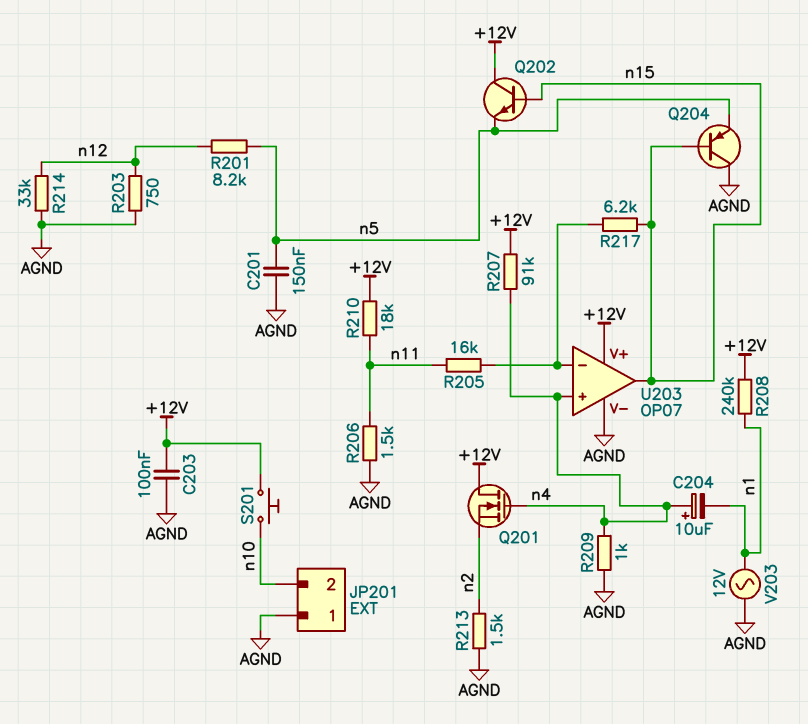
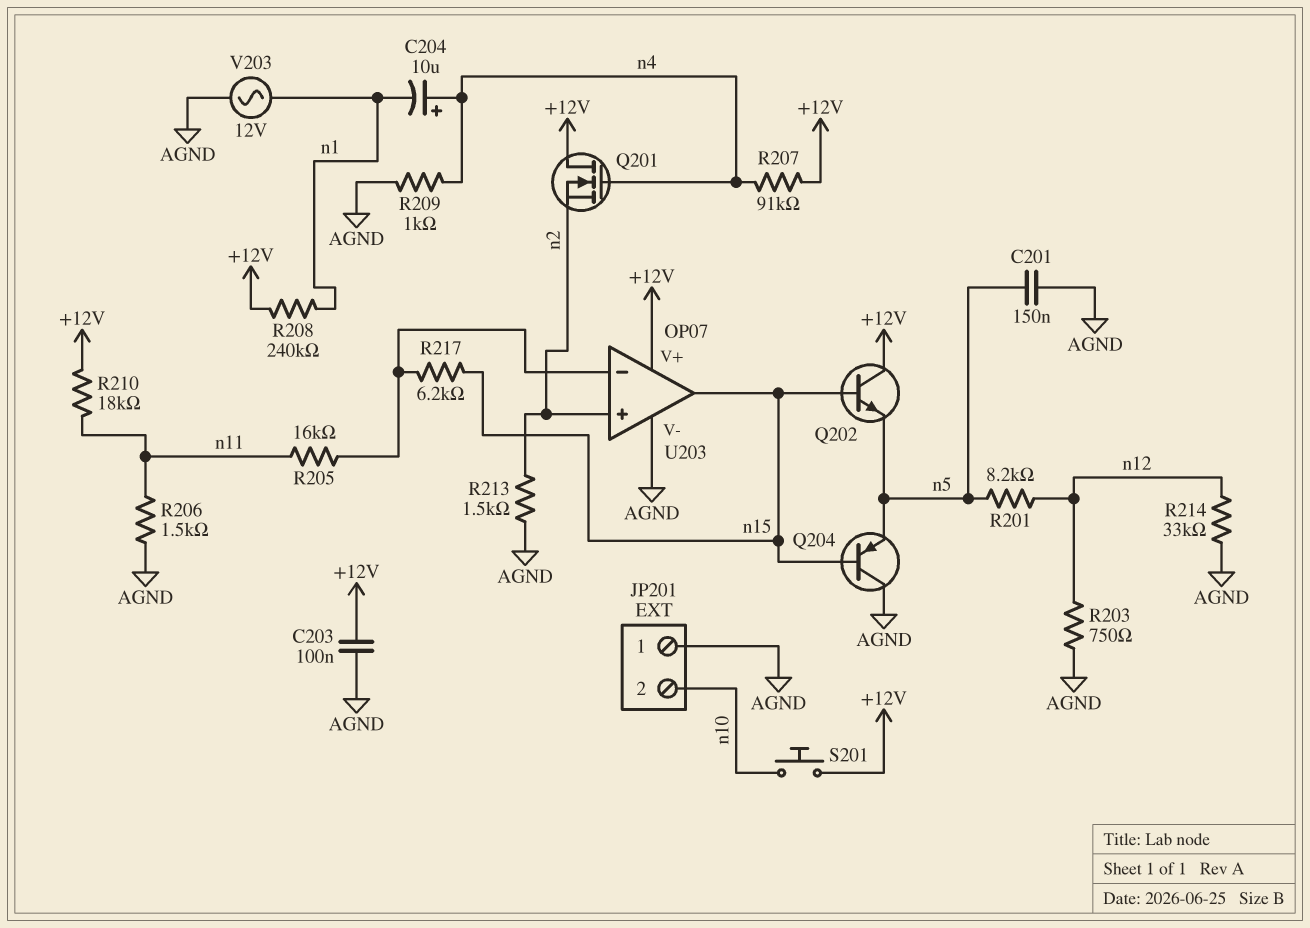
U203 pin in+: n4 -> n2

